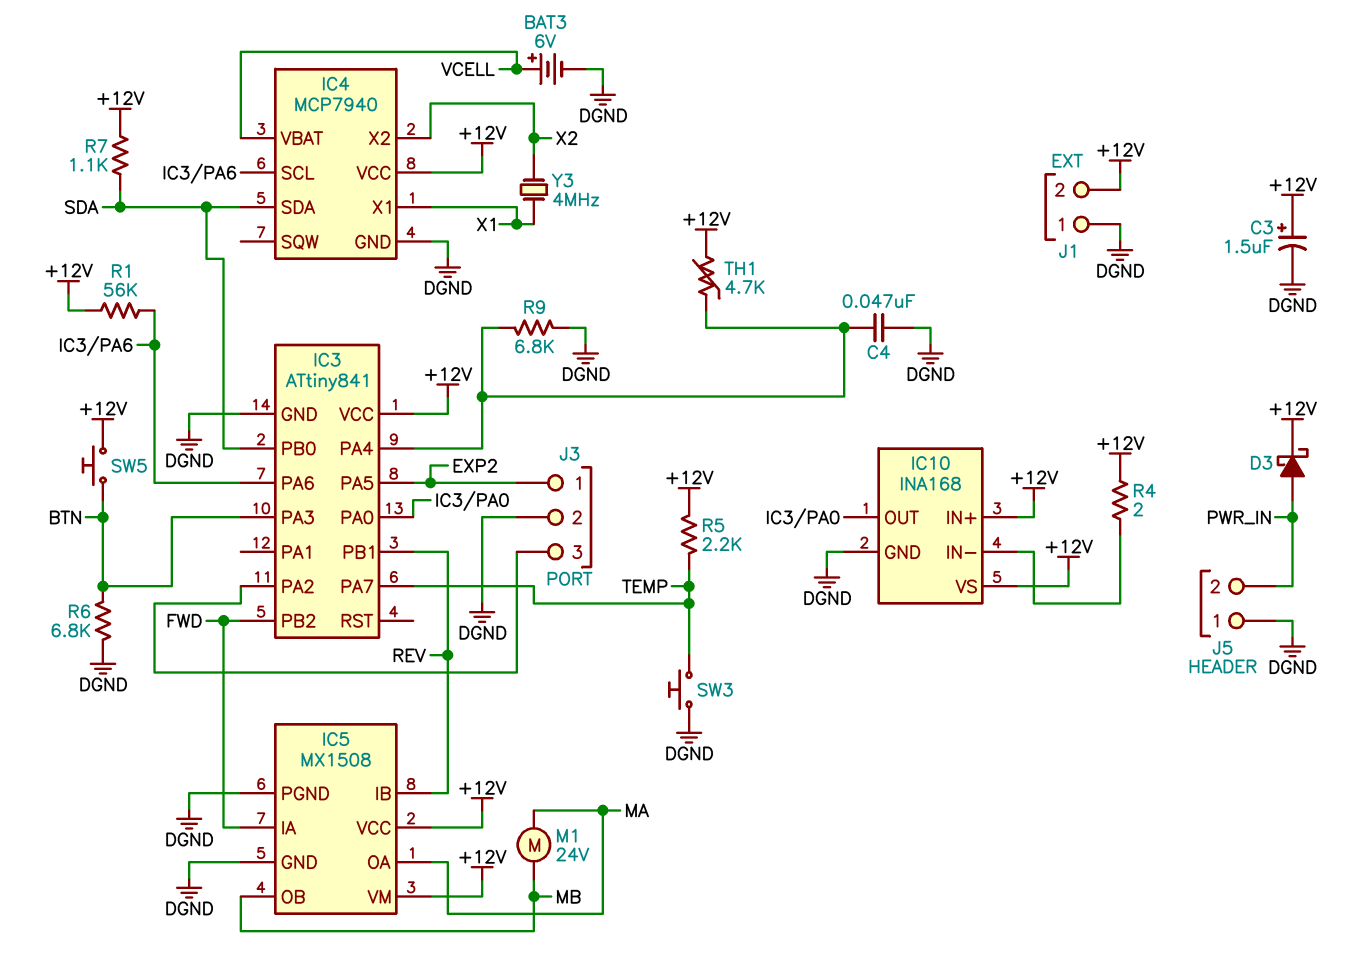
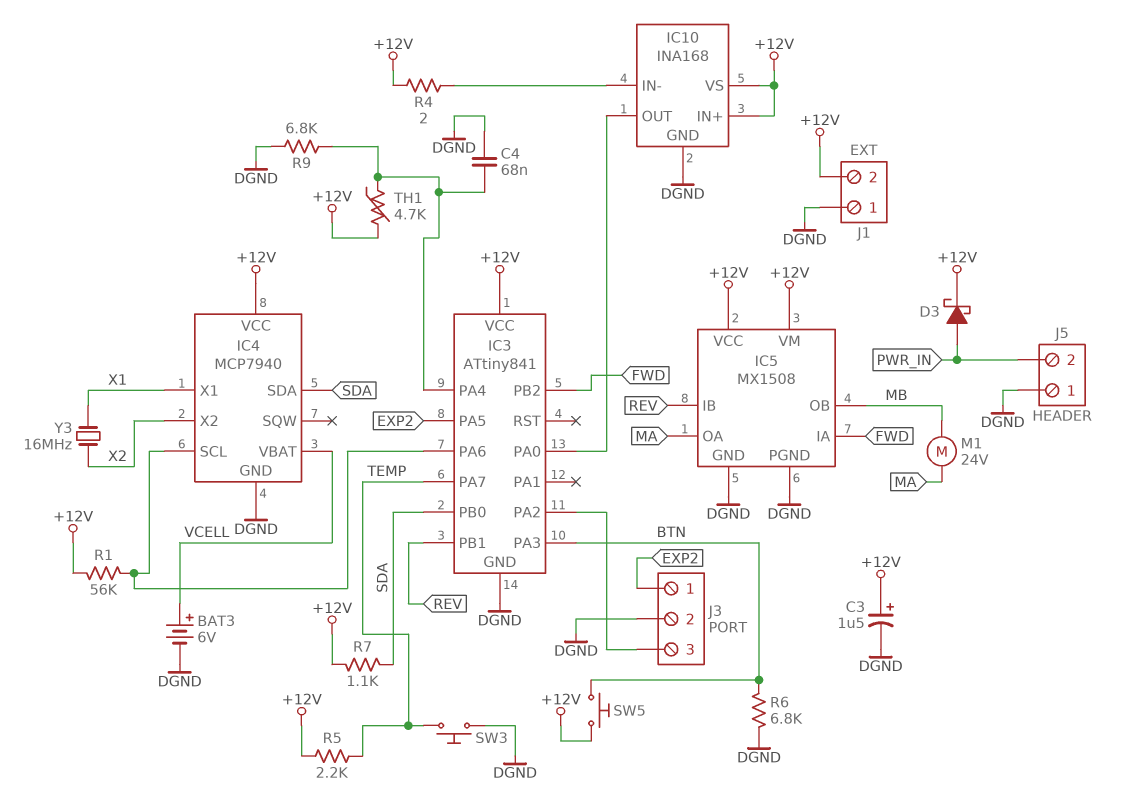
C4: 47nF (DGND, IC3/PA4) -> 68nF (DGND, IC3/PA4)
Y3: 4MHz (X1, X2) -> 16MHz (X1, X2)

